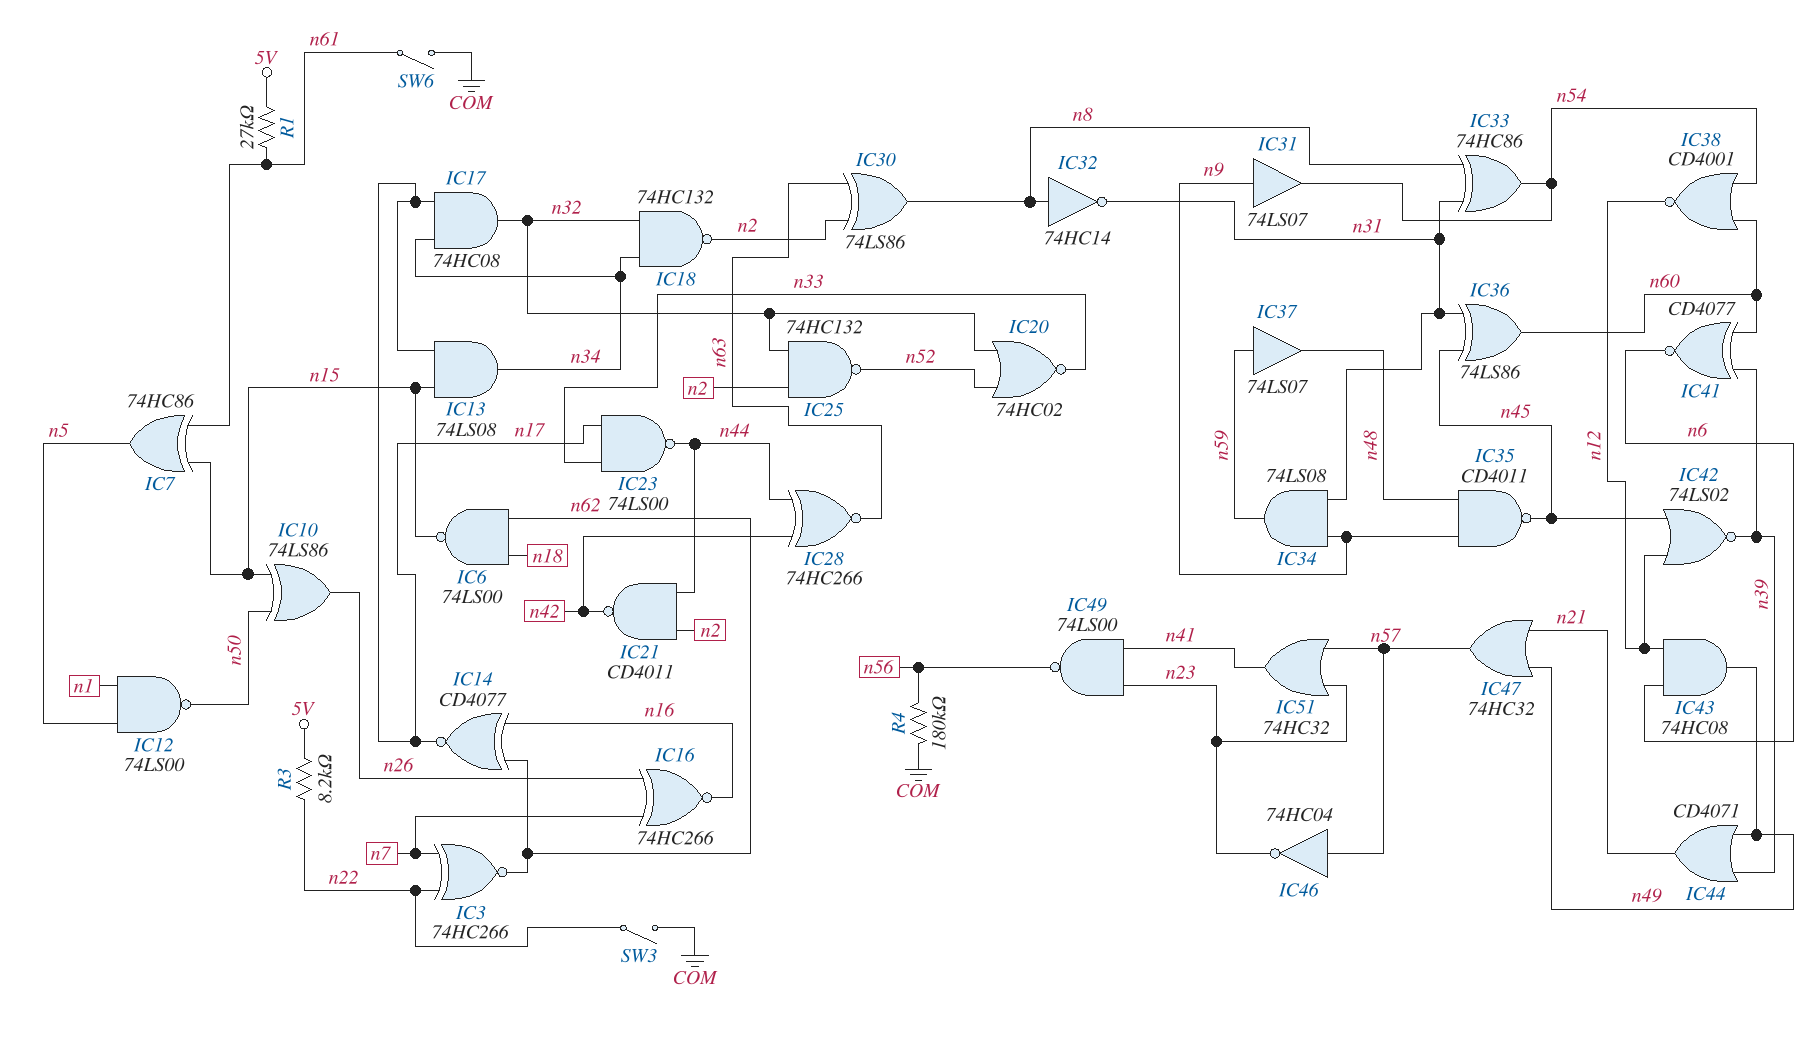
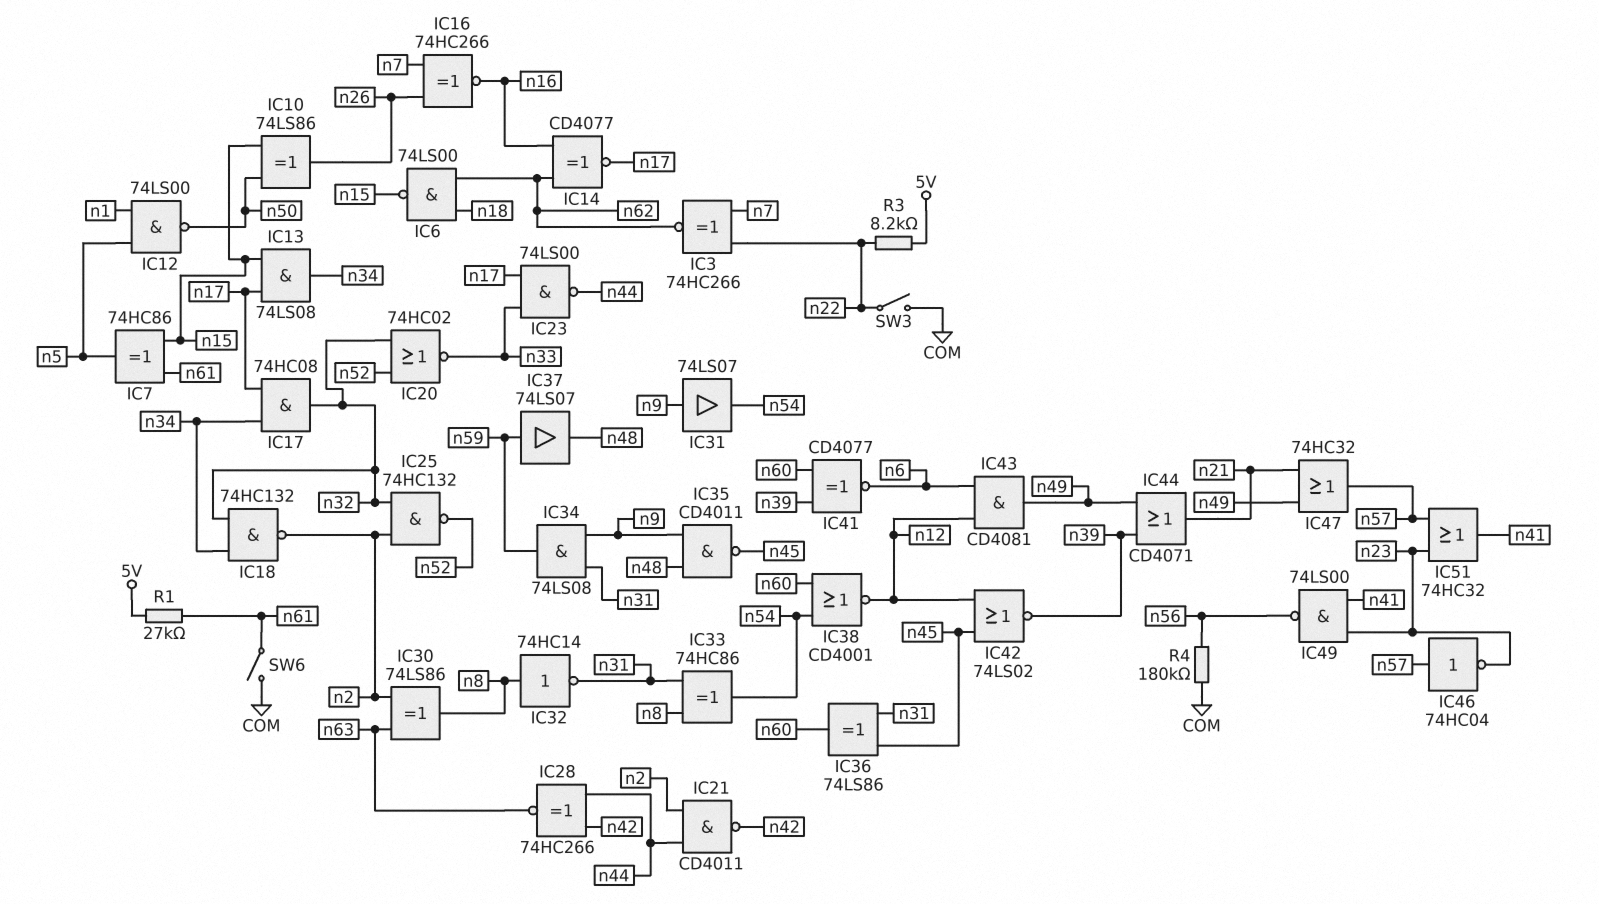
IC43: AND 74HC08 (in n6, in n12, out n49) -> AND CD4081 (in n6, in n12, out n49)

